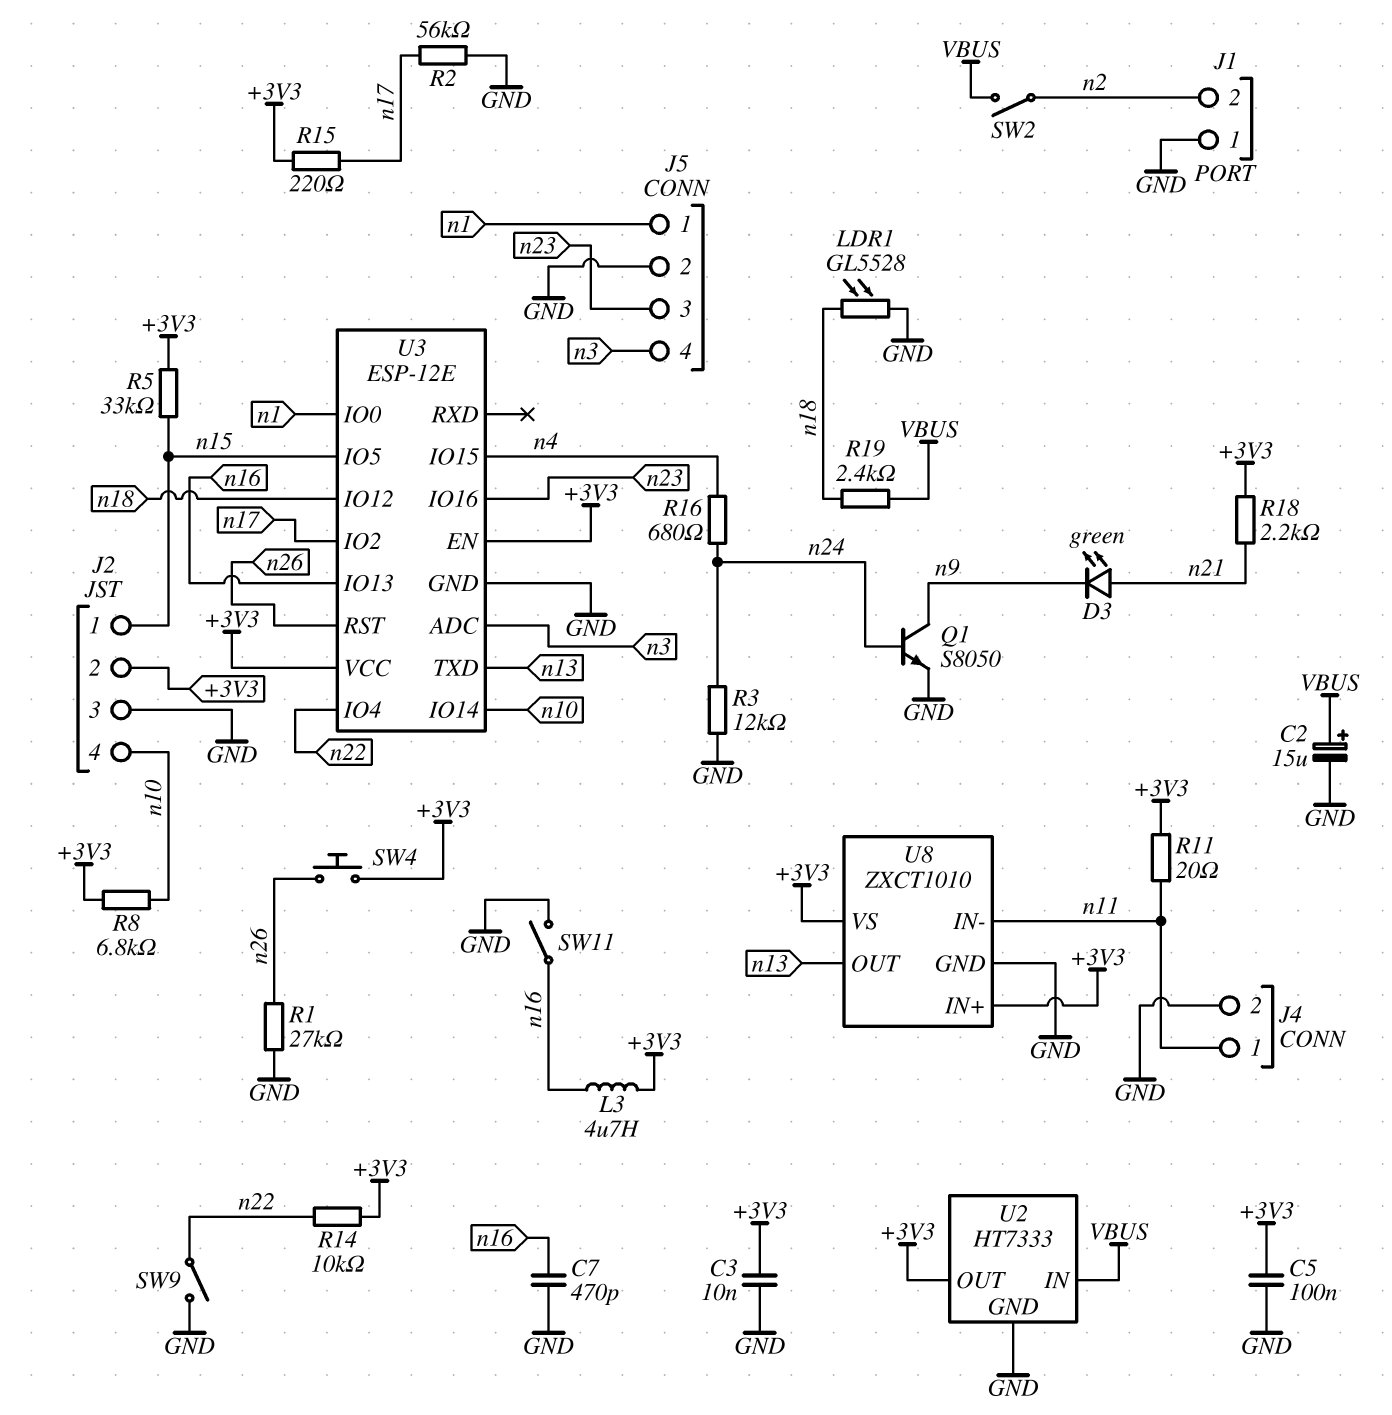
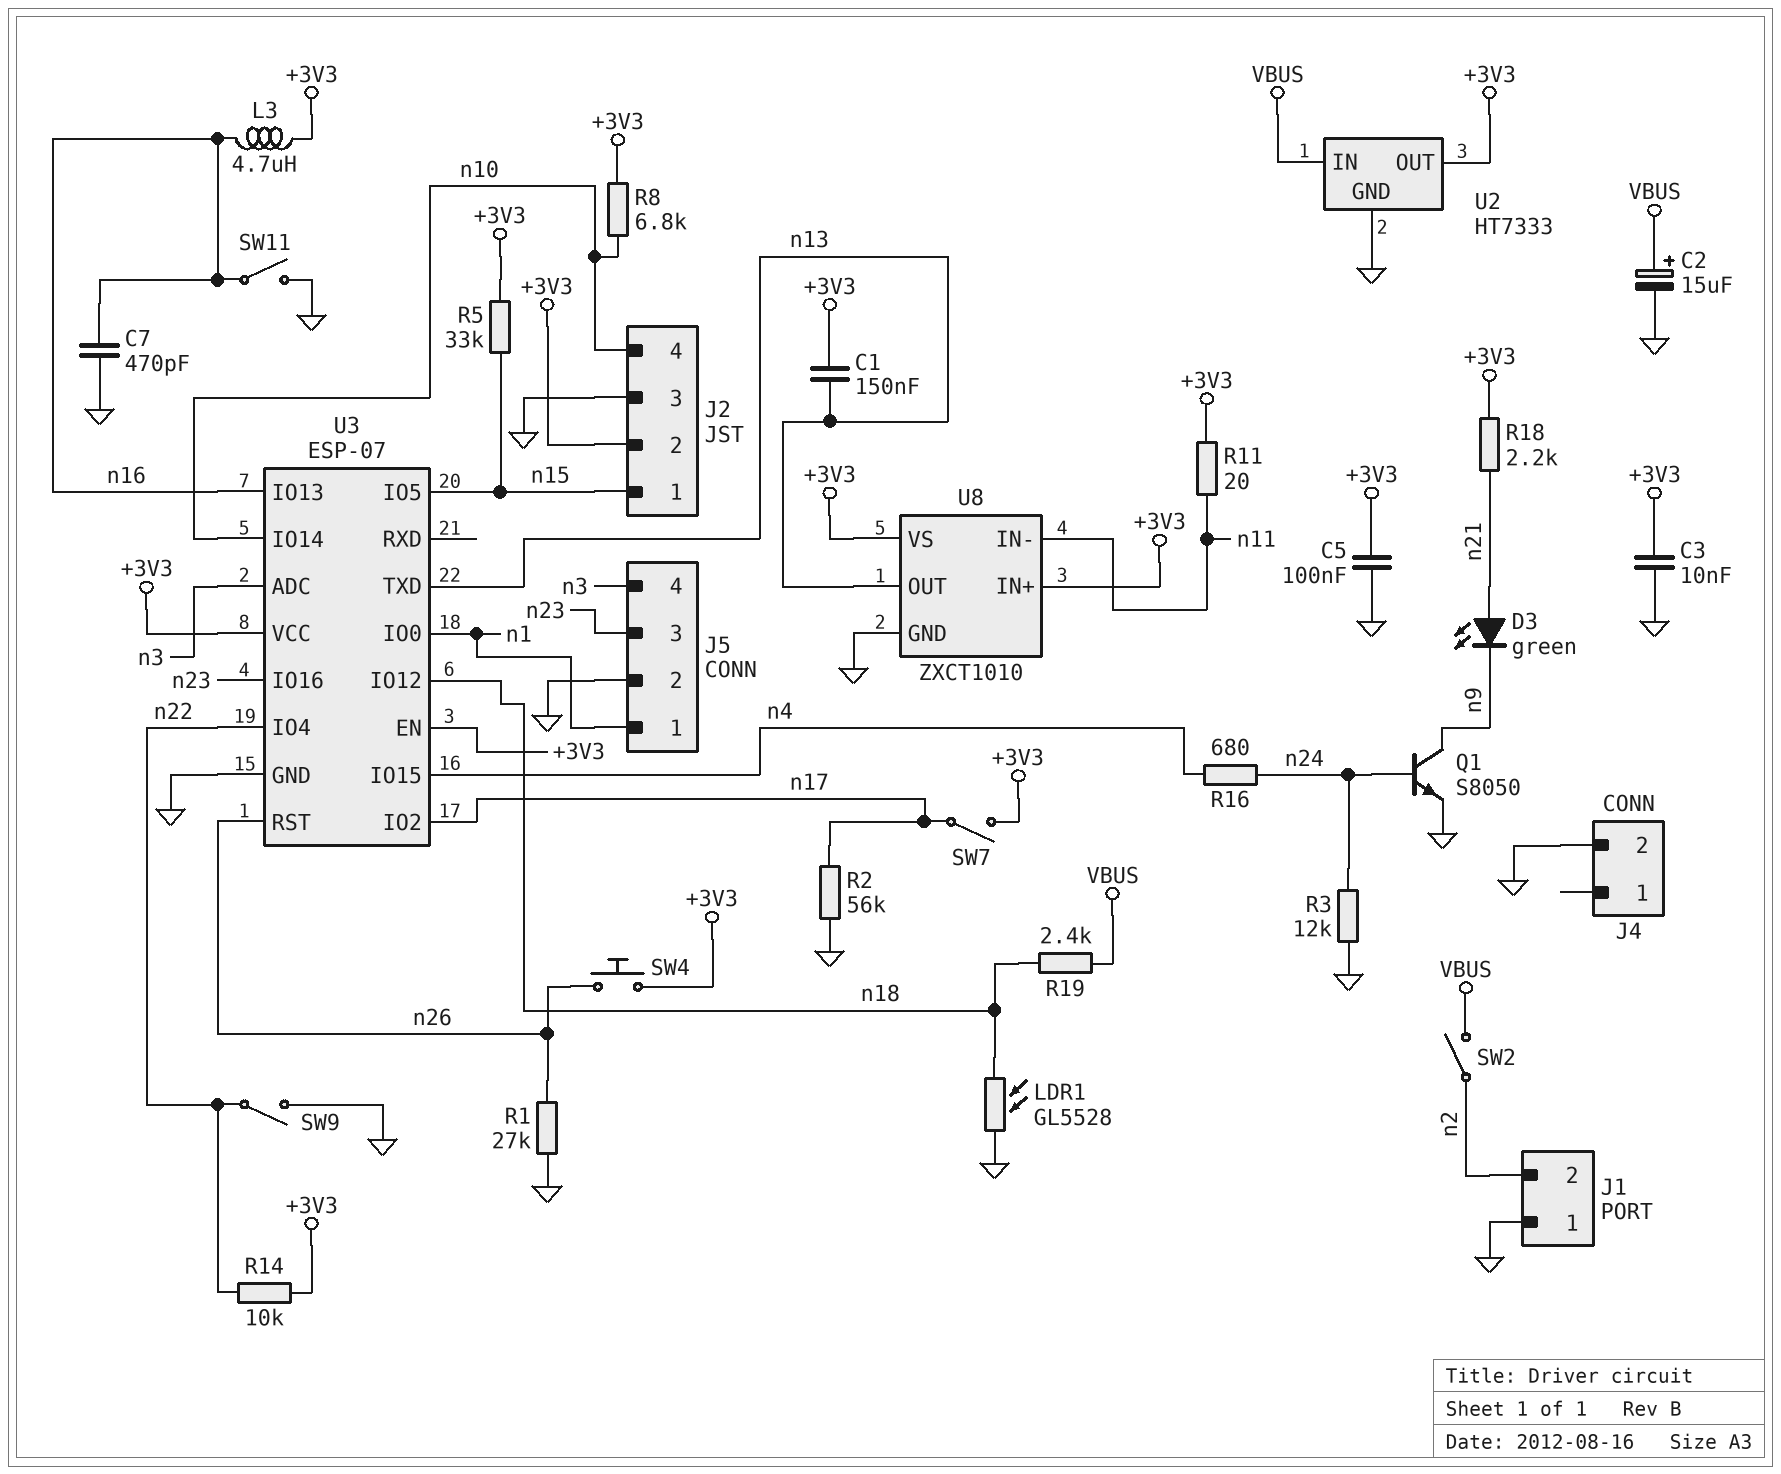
C1: none -> 150nF (+3V3, n13)
J4 pin 1: n11 -> none
R15: 220 (+3V3, n17) -> none
SW7: none -> switch (+3V3, n17)
U3: ESP-12E -> ESP-07

